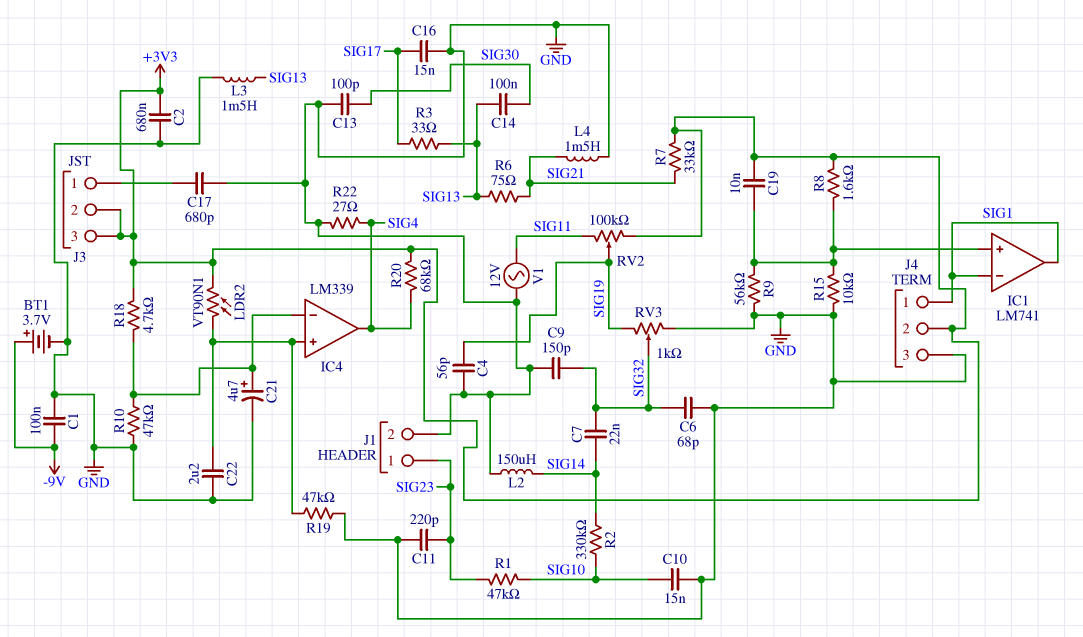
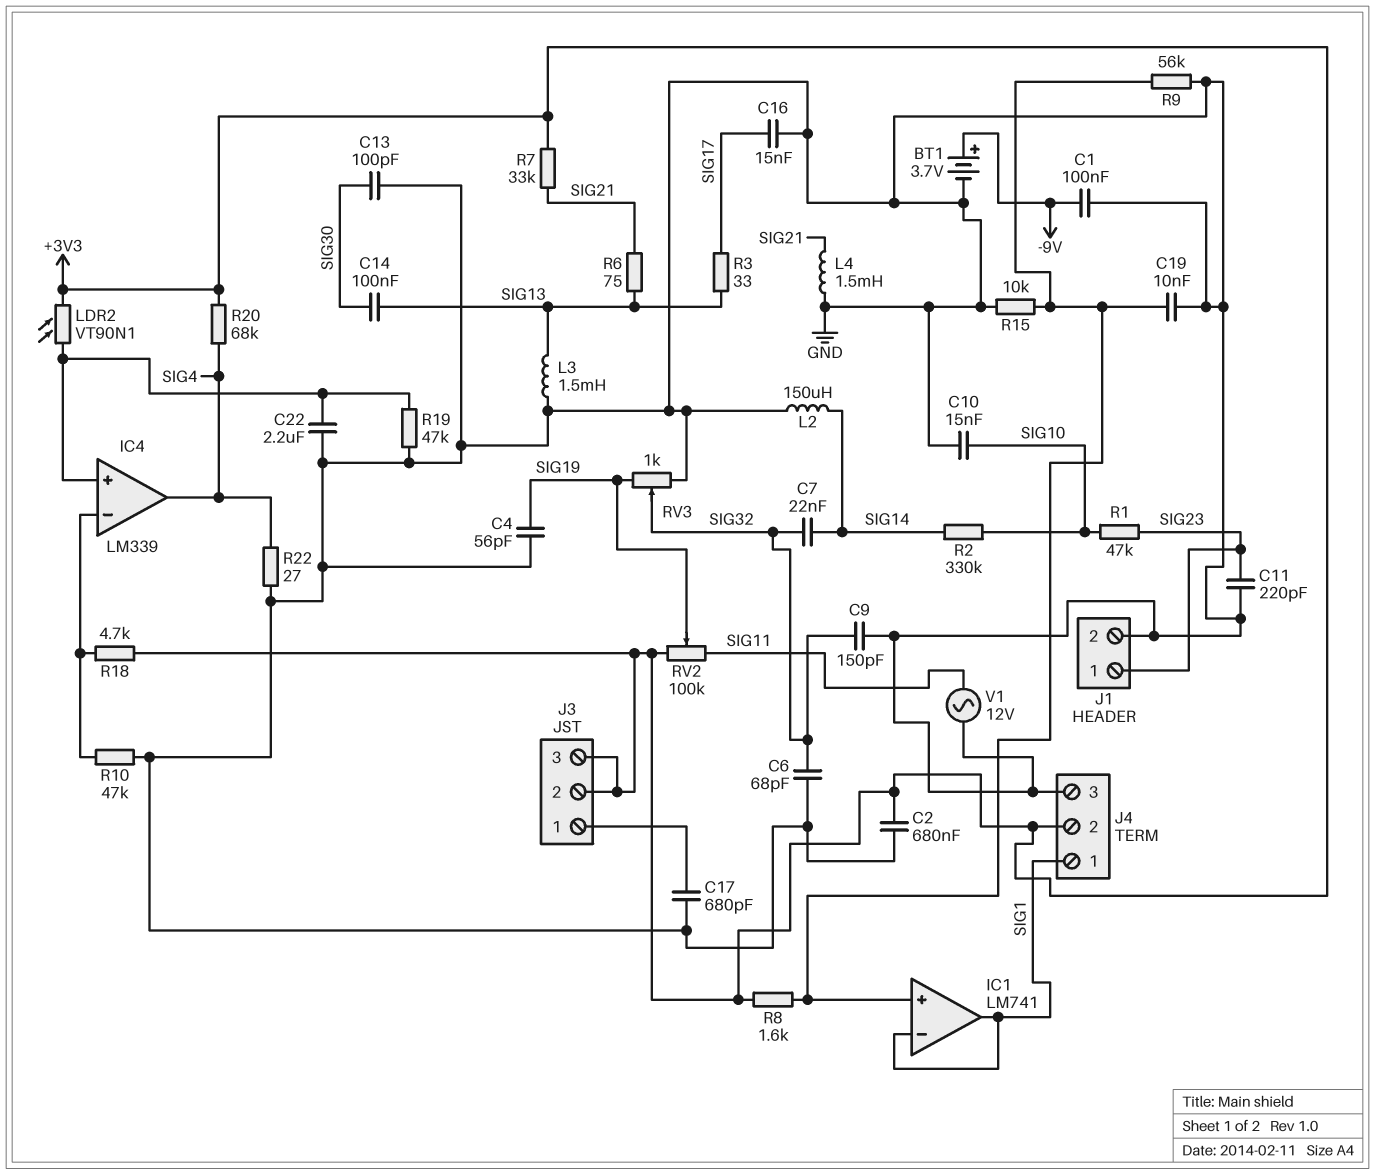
C19: 10nF (+3V3, IC1/in+) -> 10nF (GND, IC1/in+)
C21: 4.7uF (plus IC4/in-, minus GND) -> none

